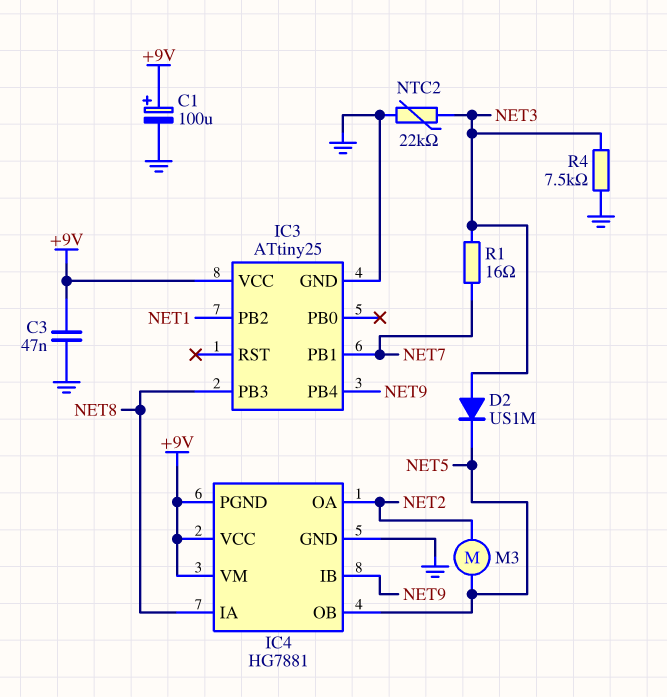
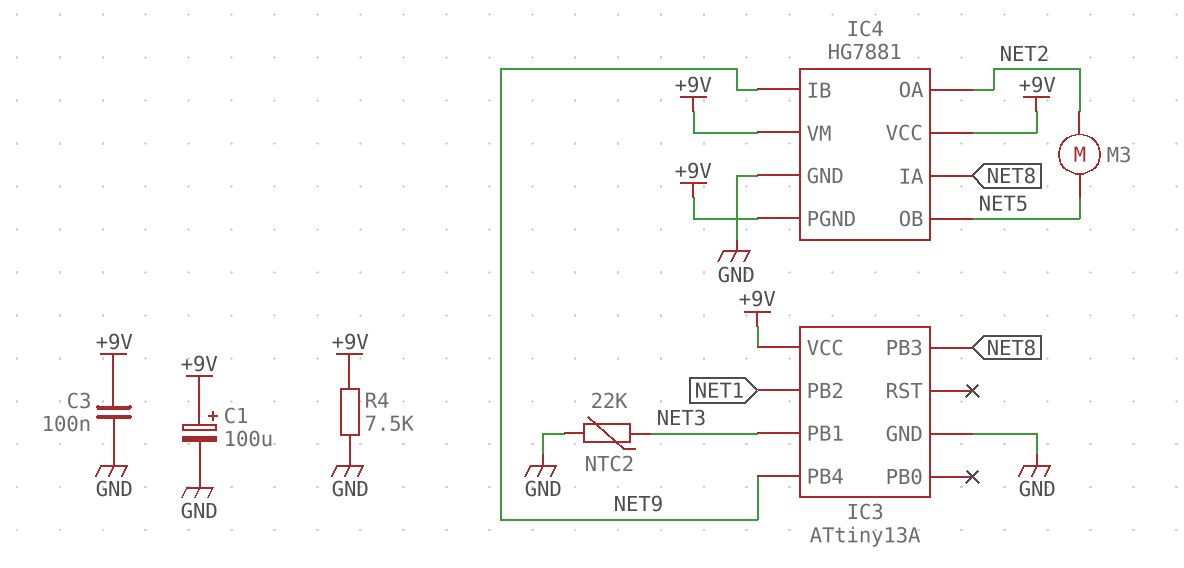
C3: 47nF (+9V, GND) -> 100nF (+9V, GND)
D2: diode US1M (A NET3, K NET5) -> none
IC3: ATtiny25 -> ATtiny13A
IC3 pin PB1: NET7 -> NET3
R1: 16 (NET3, NET7) -> none
R4: 7.5k (GND, NET3) -> 7.5k (+9V, GND)

